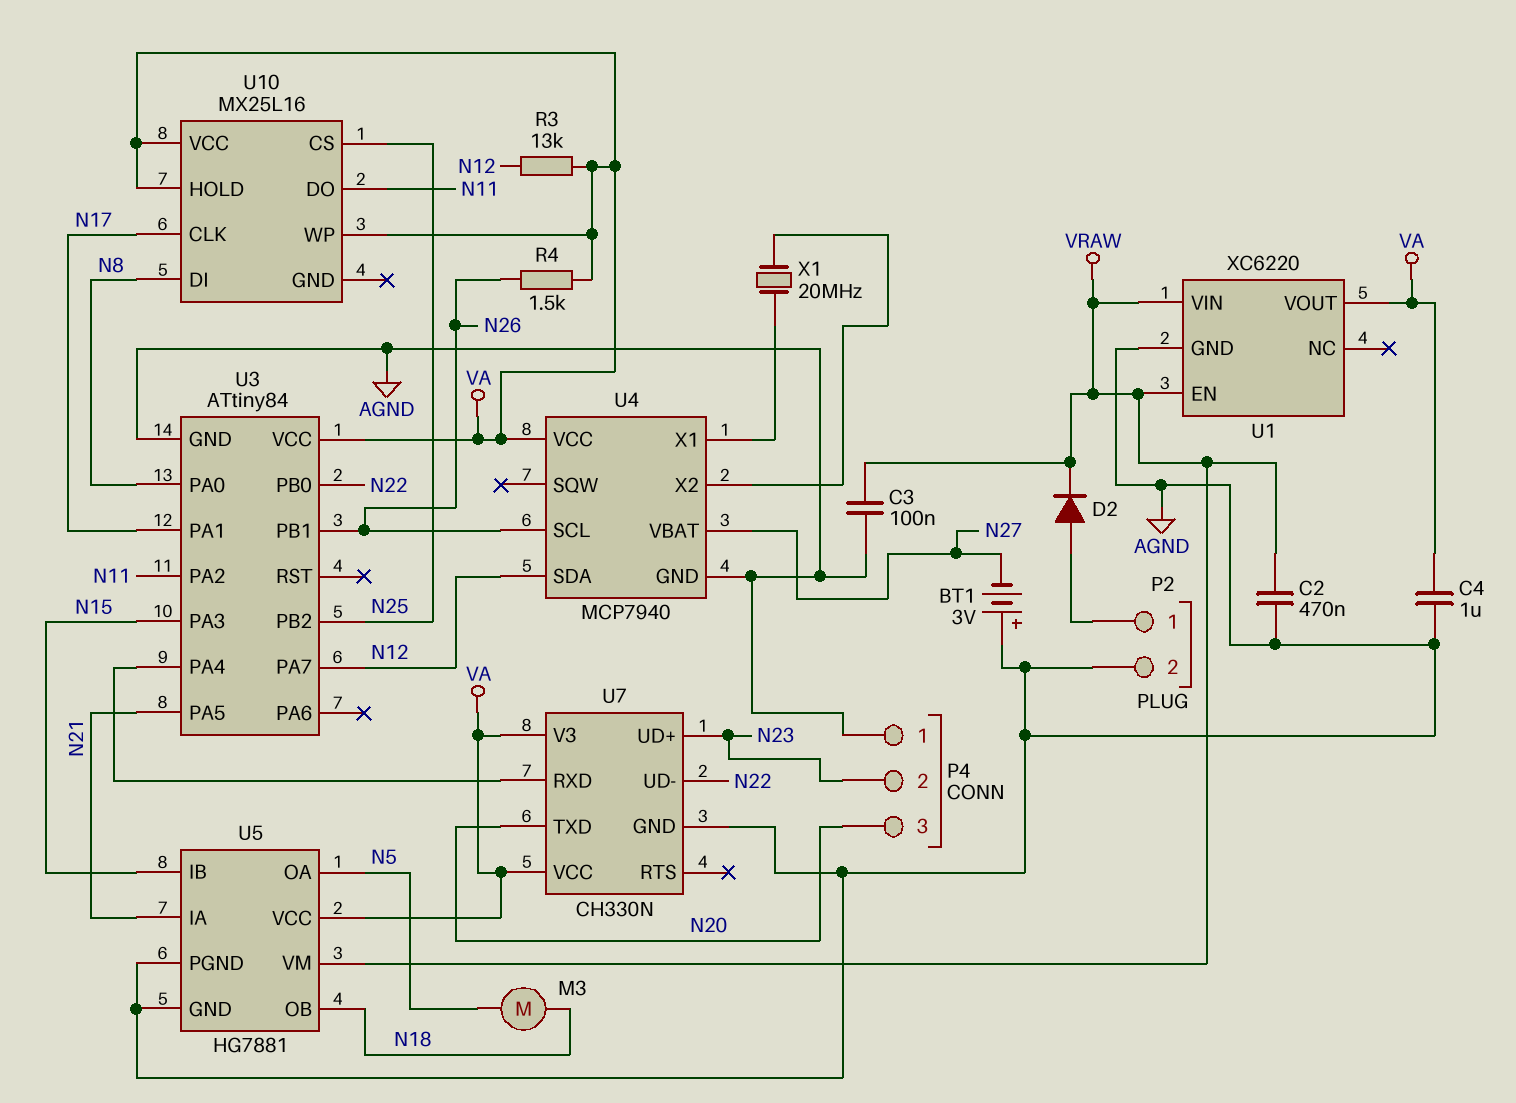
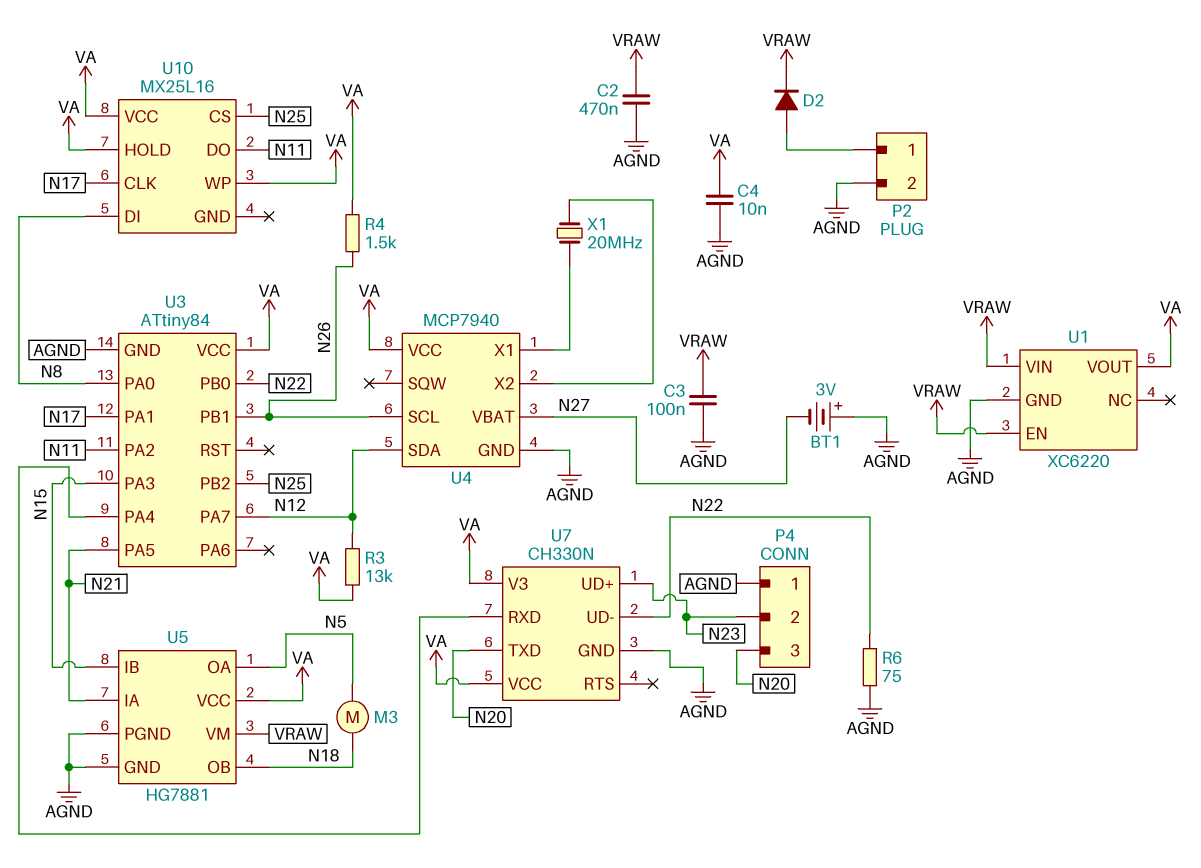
C4: 1uF (AGND, VA) -> 10nF (AGND, VA)
R6: none -> 75 (AGND, N22)

